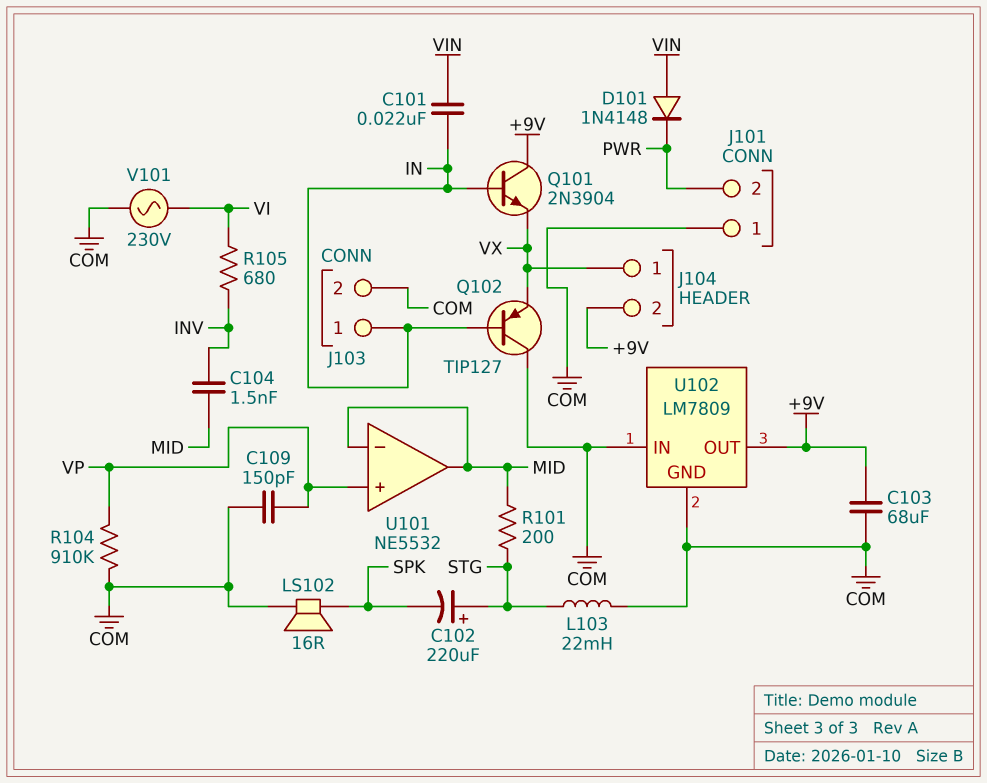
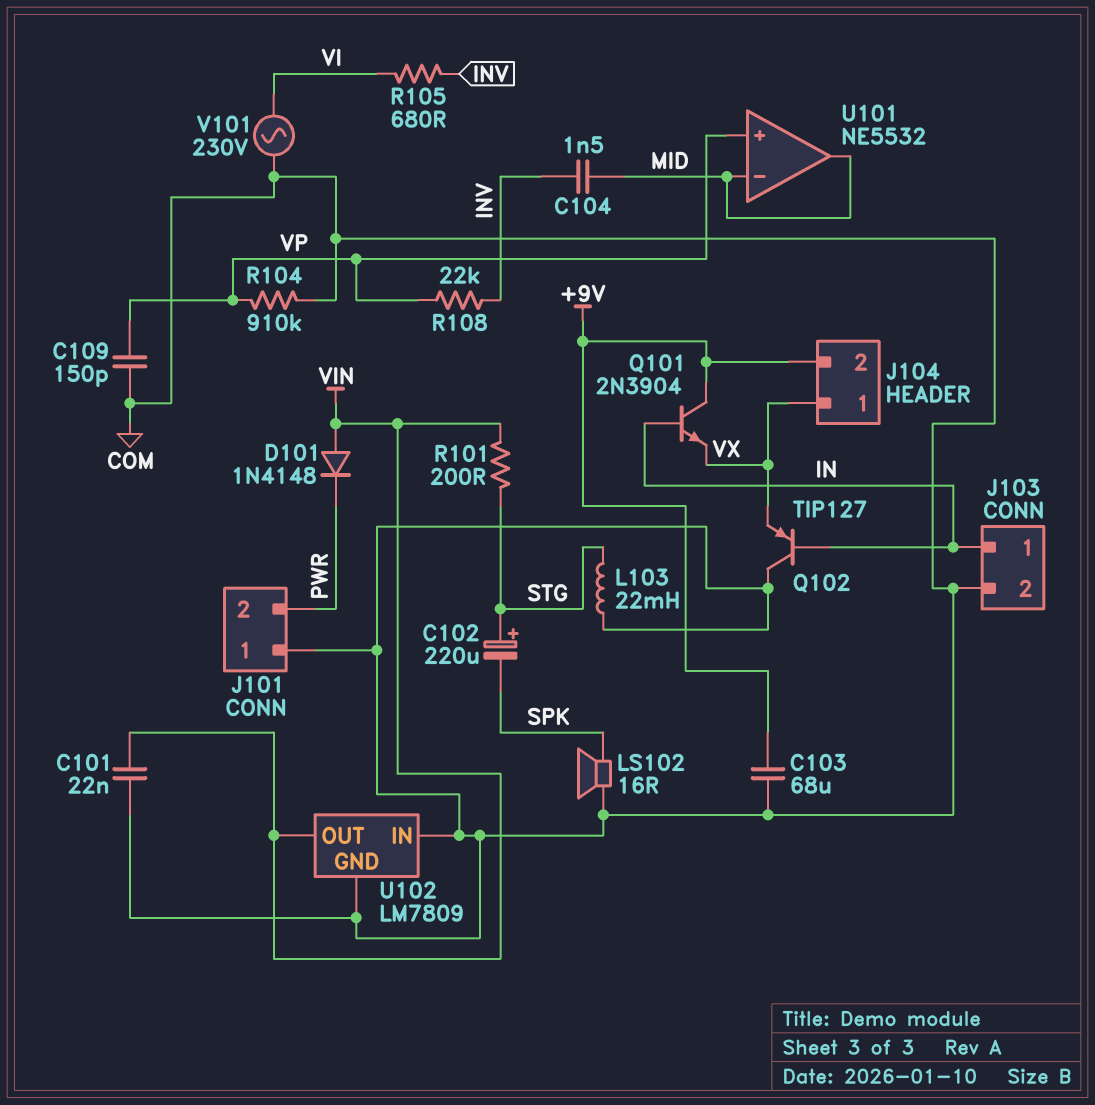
C101: 22nF (IN, VIN) -> 22nF (COM, VIN)
R101: 200 (MID, STG) -> 200 (STG, VIN)
R108: none -> 22k (INV, VP)
U102 pin OUT: +9V -> VIN

